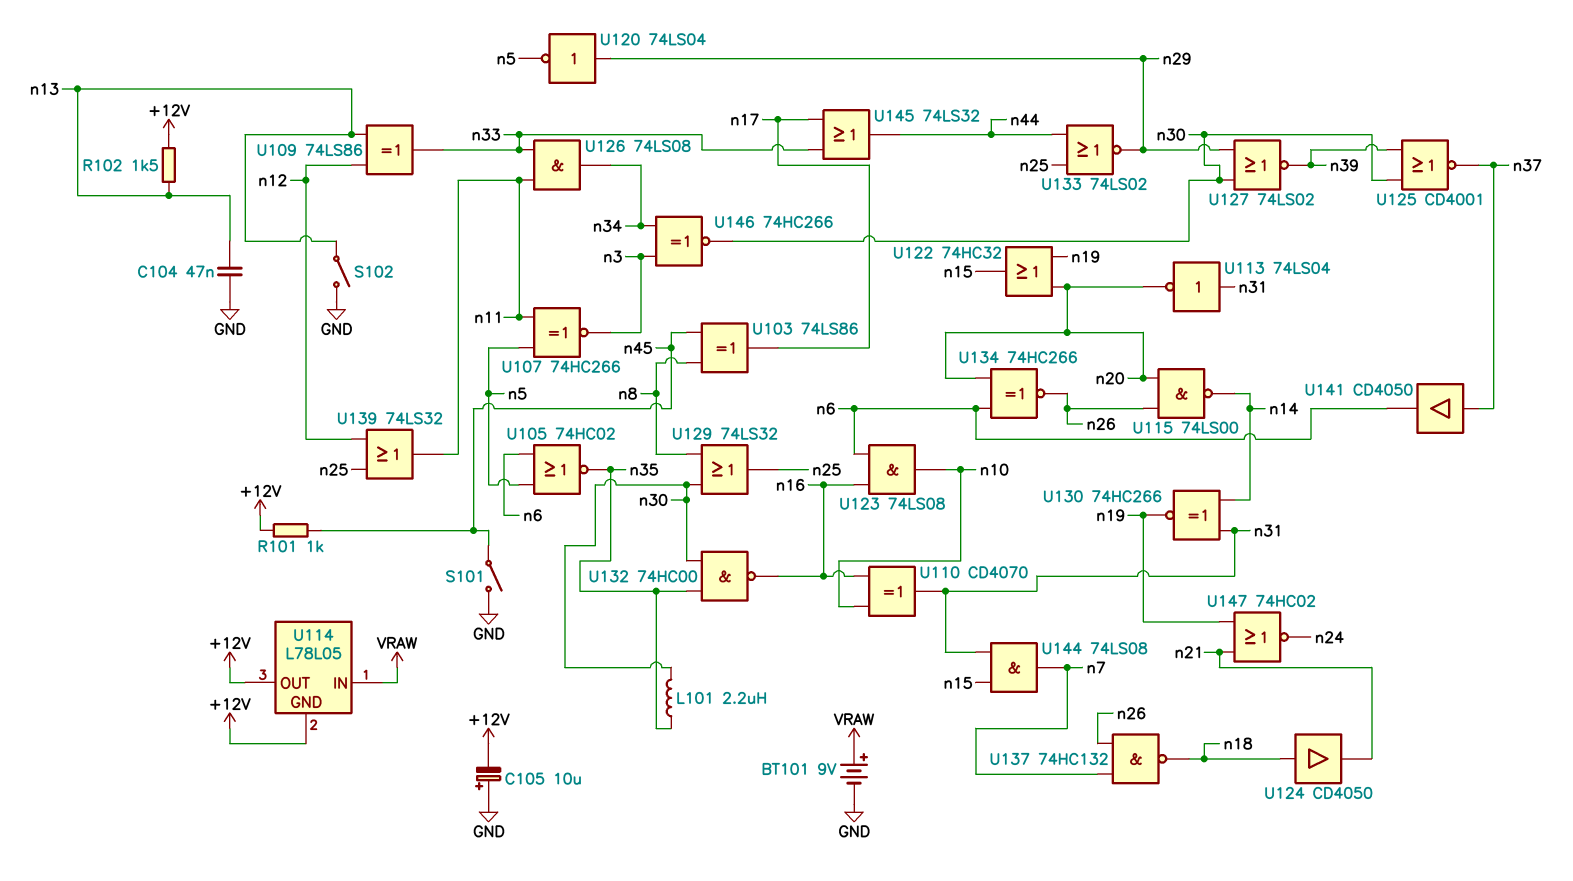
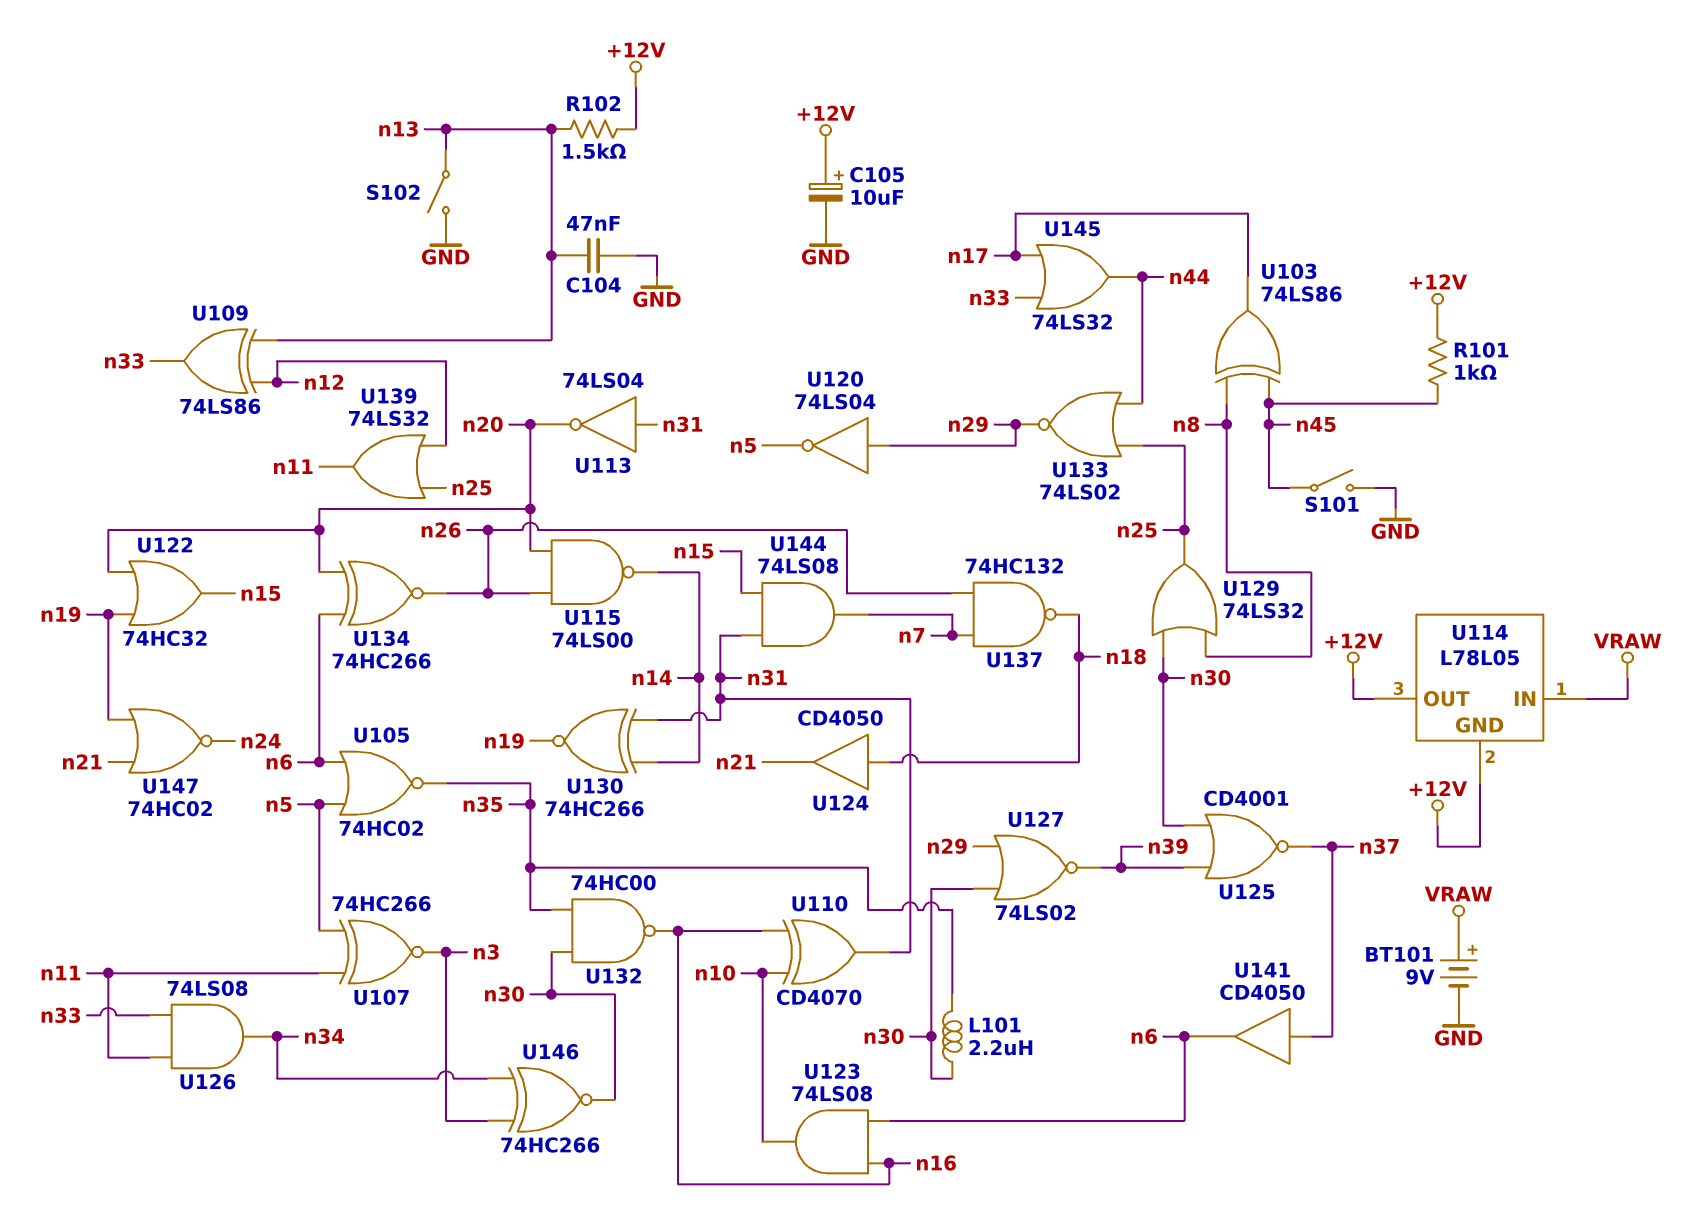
C105: 10uF (plus GND, minus +12V) -> 10uF (plus +12V, minus GND)

